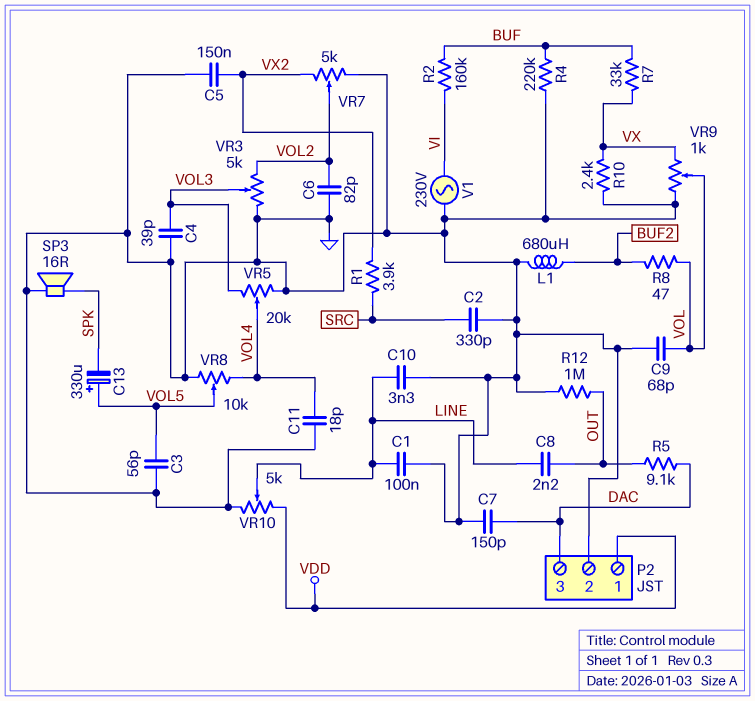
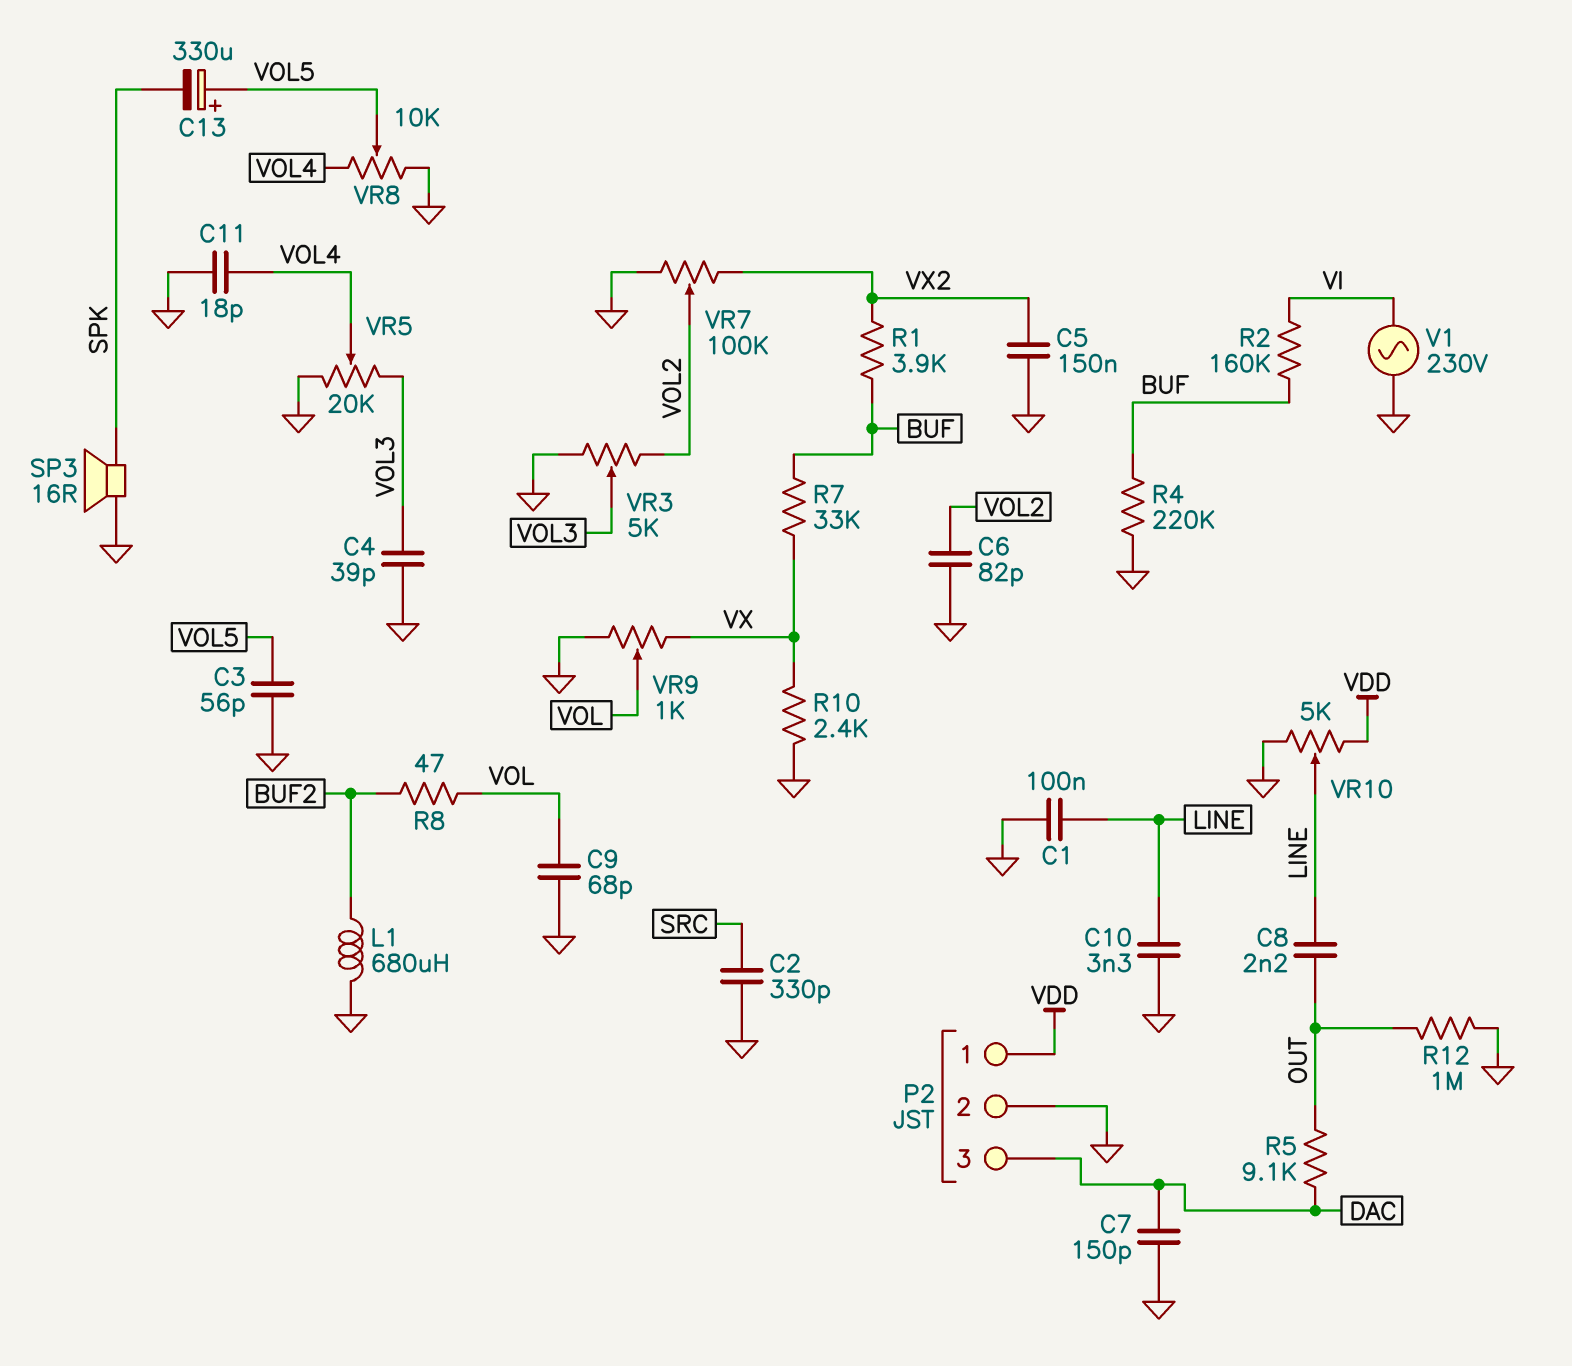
R1: 3.9k (SRC, VX2) -> 3.9k (BUF, VX2)
VR7: 5k (GND, VX2, wiper VOL2) -> 100k (GND, VX2, wiper VOL2)

